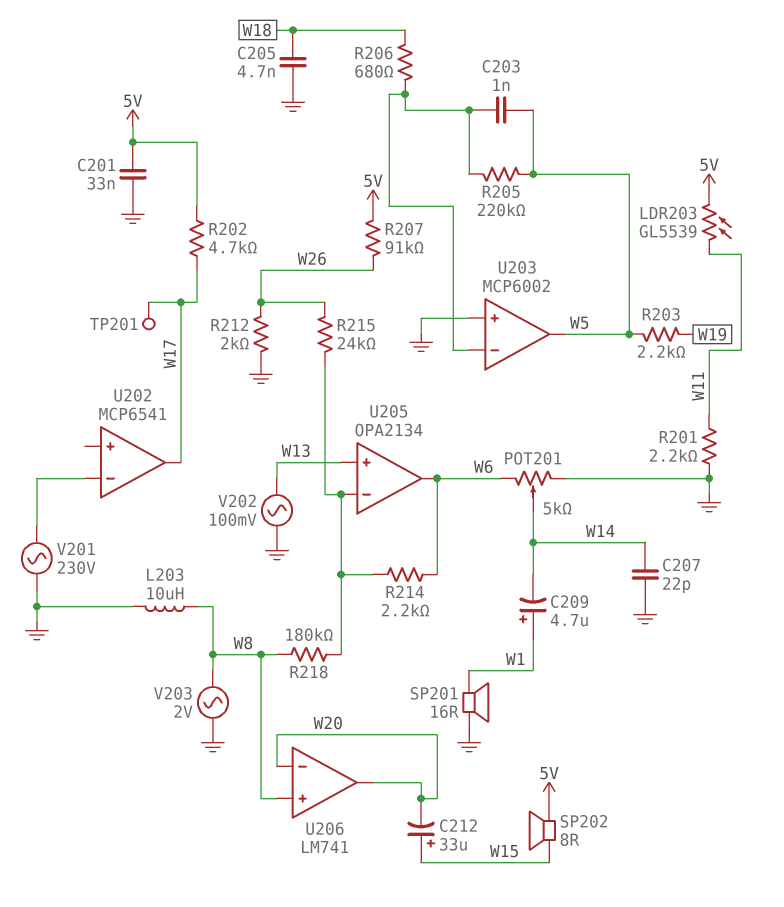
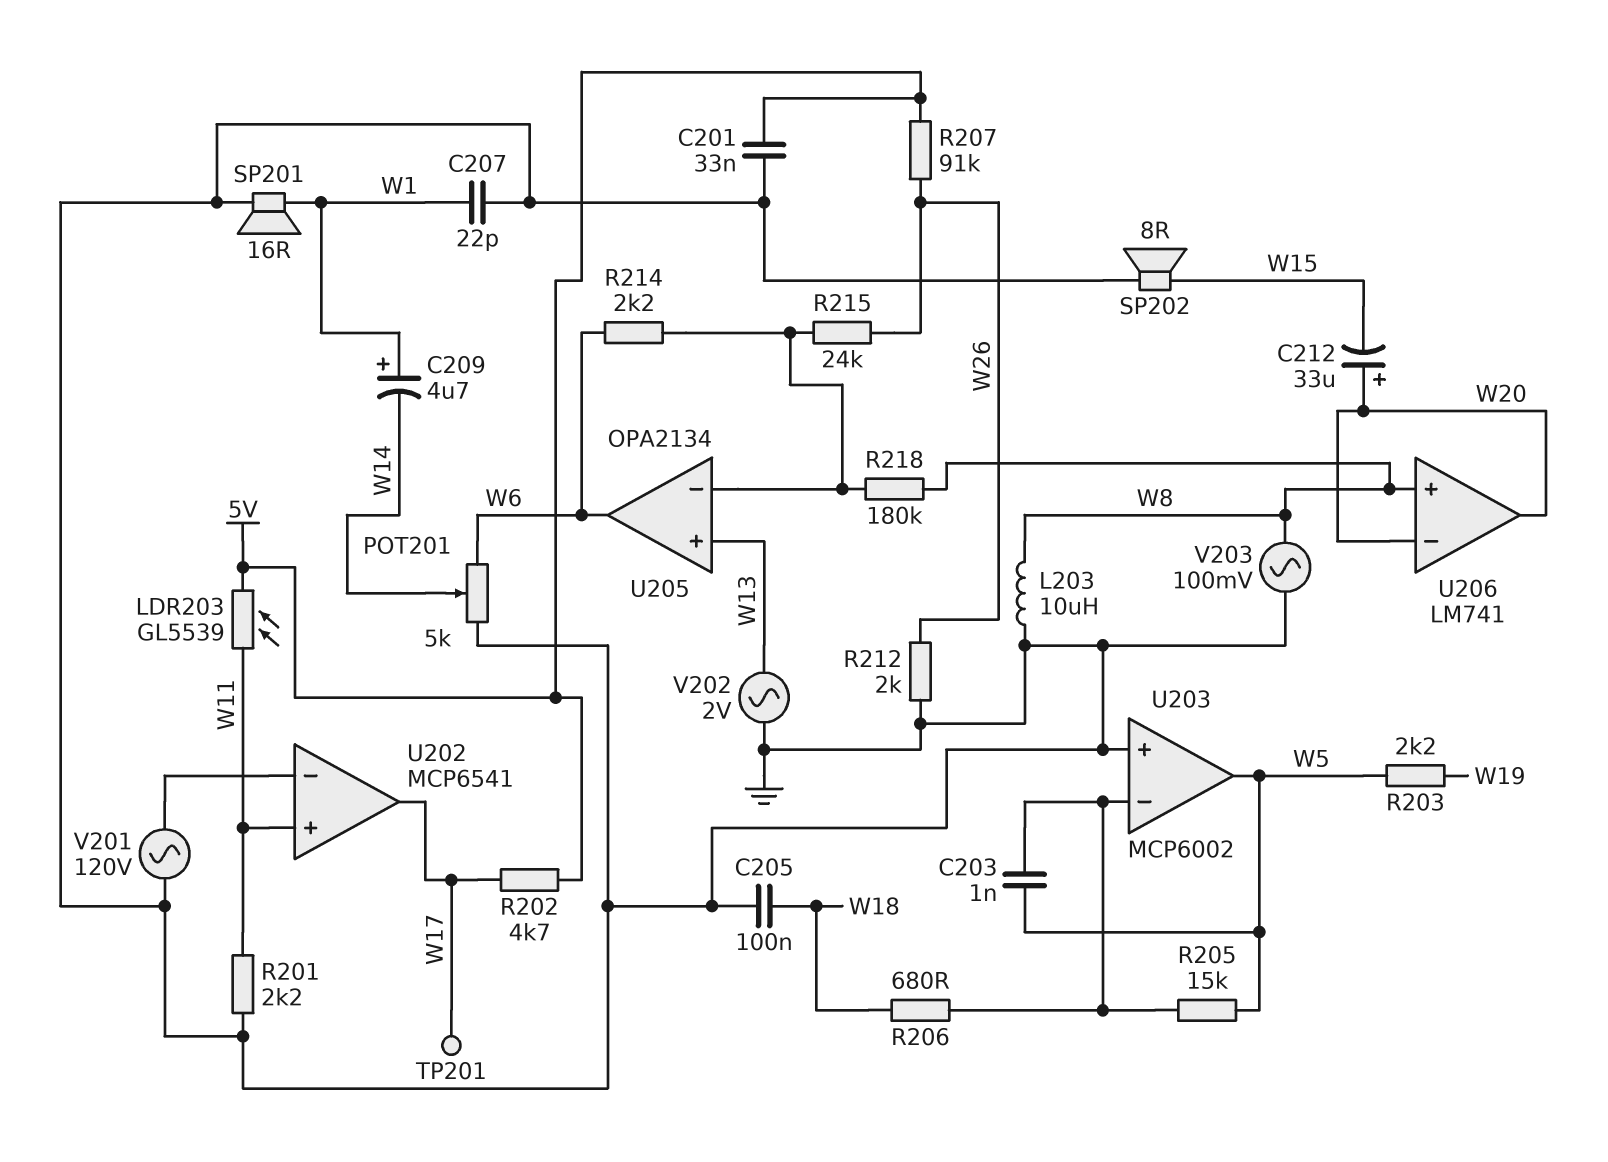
C205: 4.7nF (GND, W18) -> 100nF (GND, W18)
C207: 22pF (GND, W14) -> 22pF (GND, W1)
C212: 33uF (plus W15, minus W20) -> 33uF (plus W20, minus W15)
R205: 220k (U203/in-, W5) -> 15k (U203/in-, W5)
SP202: speaker 8R (5V, W15) -> speaker 8R (GND, W15)
U202 pin in+: none -> W11
V201: AC 230V (GND, U202/in-) -> AC 120V (GND, U202/in-)
V202: AC 100mV (GND, W13) -> AC 2V (GND, W13)
V203: AC 2V (GND, W8) -> AC 100mV (GND, W8)

